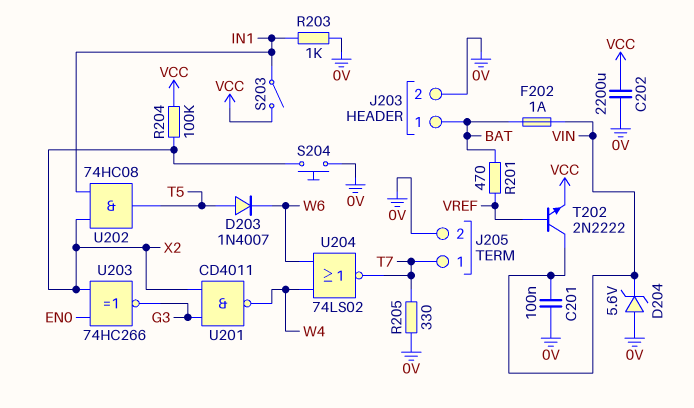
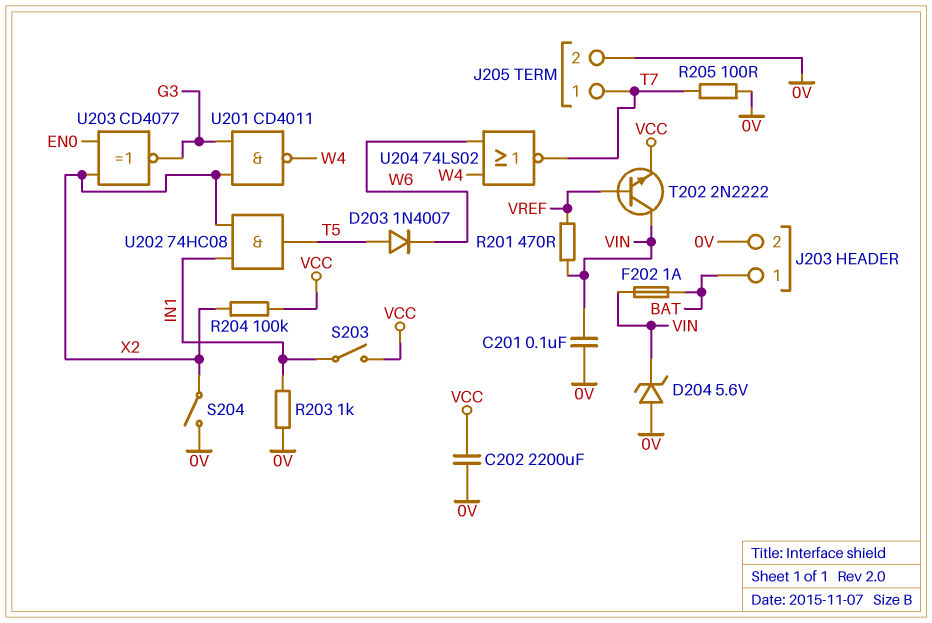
R201: 470 (BAT, VREF) -> 470 (VIN, VREF)
R205: 330 (0V, T7) -> 100 (0V, T7)
S204: button (0V, X2) -> switch (0V, X2)
U203: XNOR 74HC266 (in EN0, in X2, out G3) -> XNOR CD4077 (in EN0, in X2, out G3)

